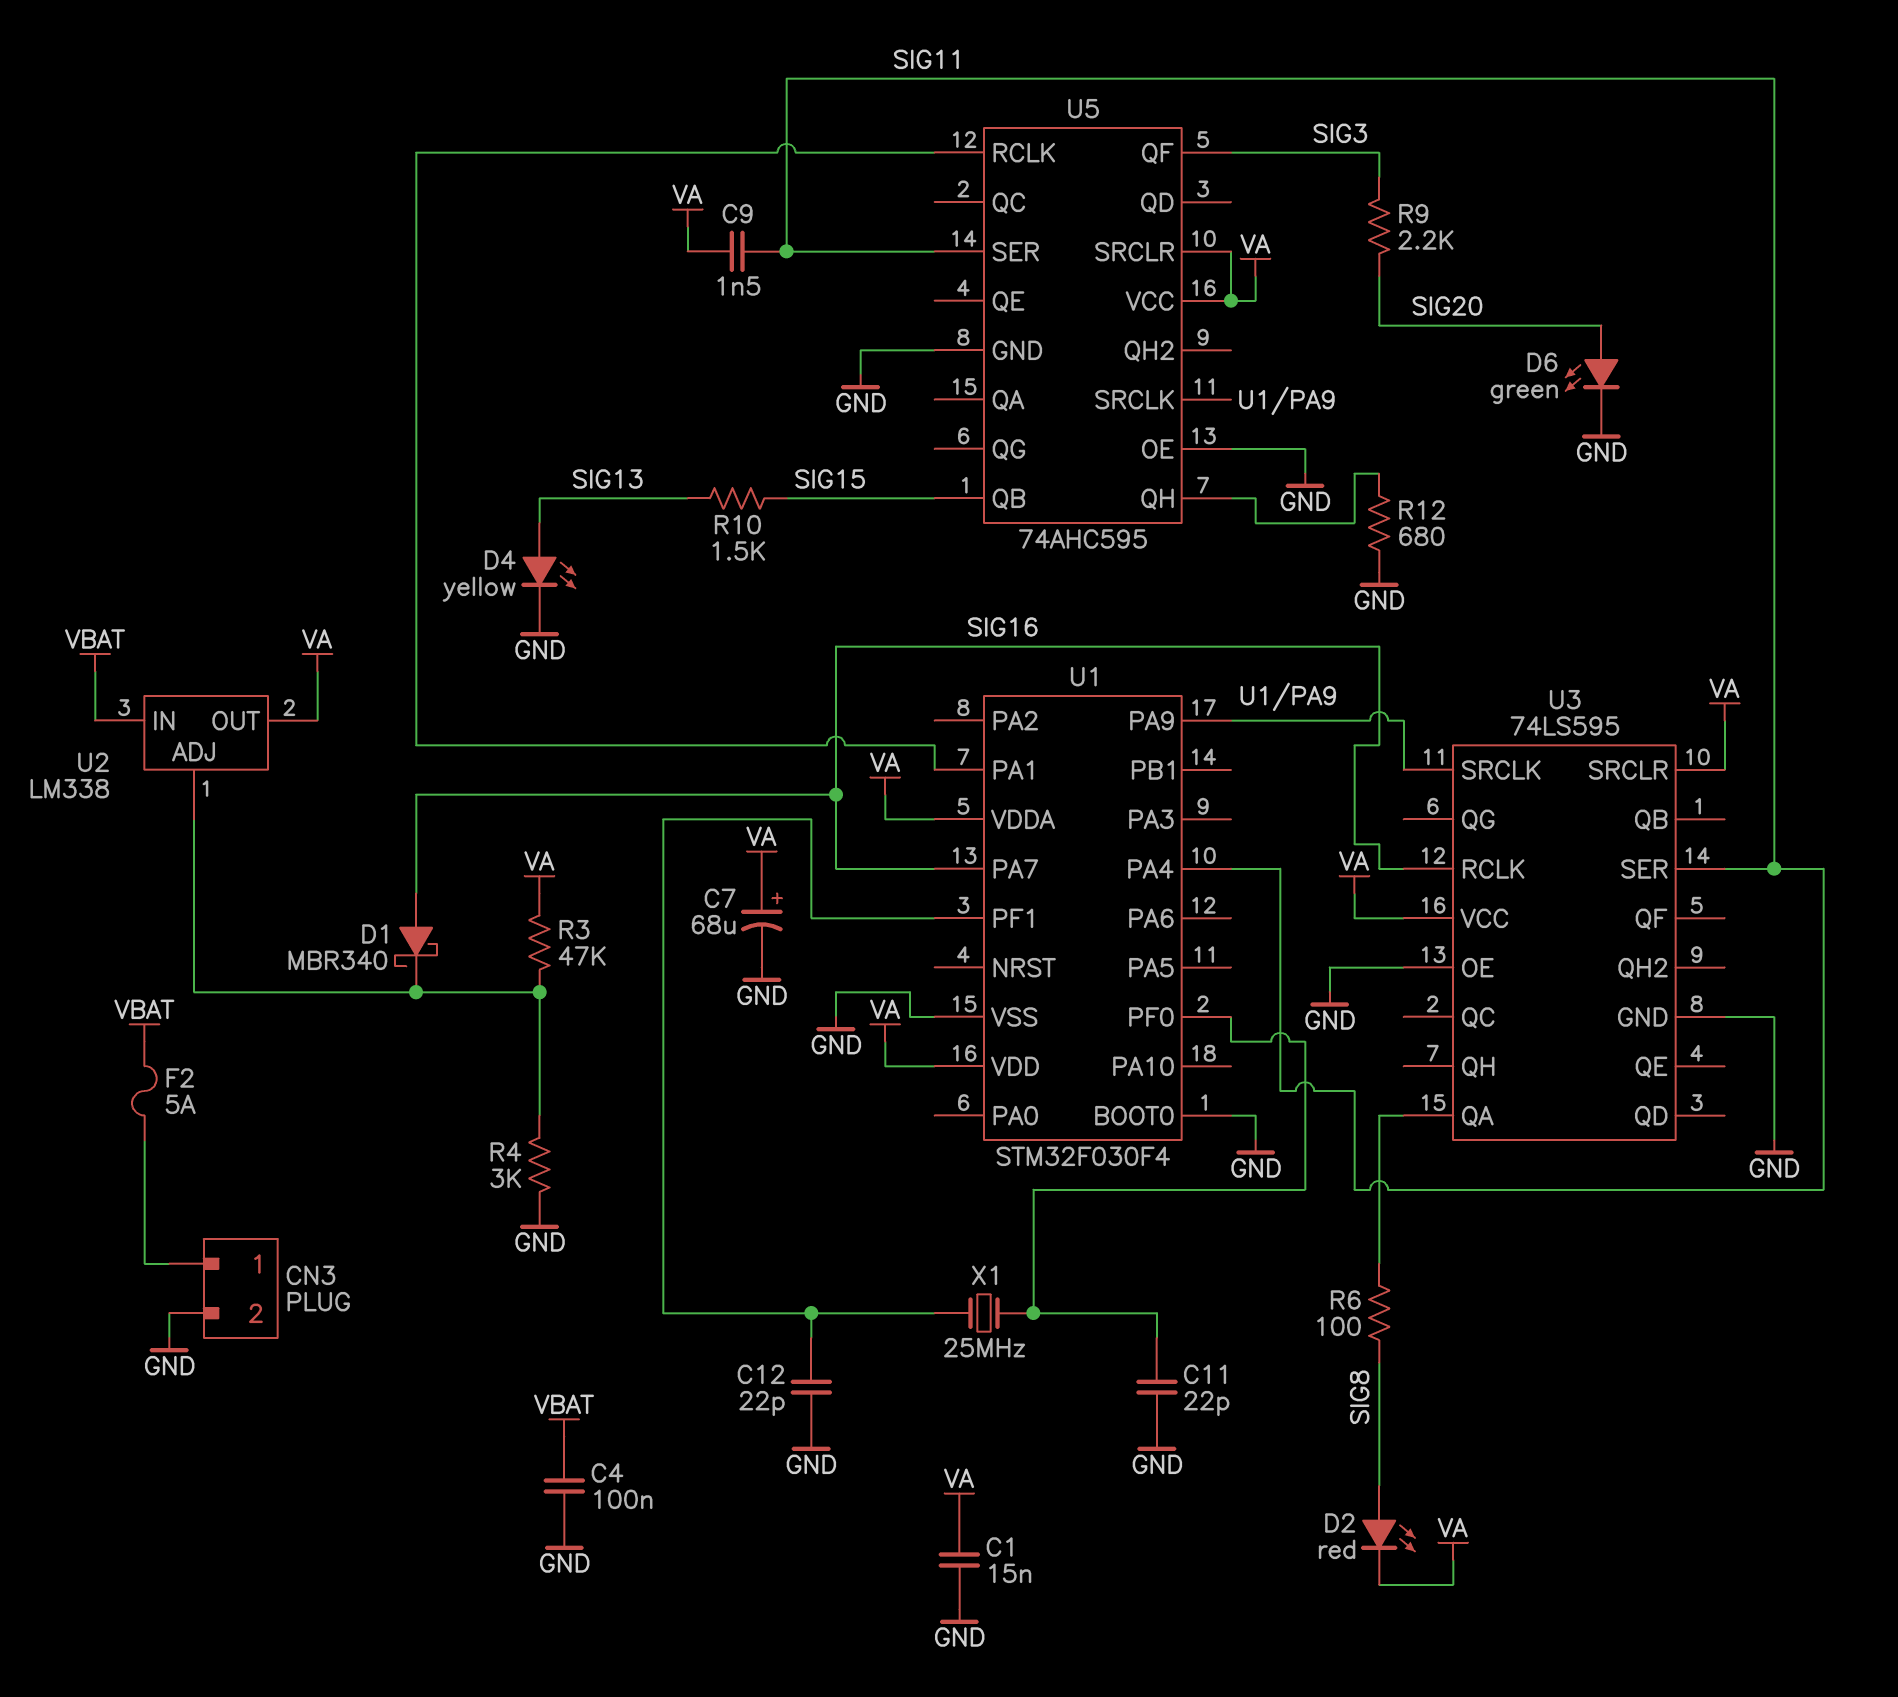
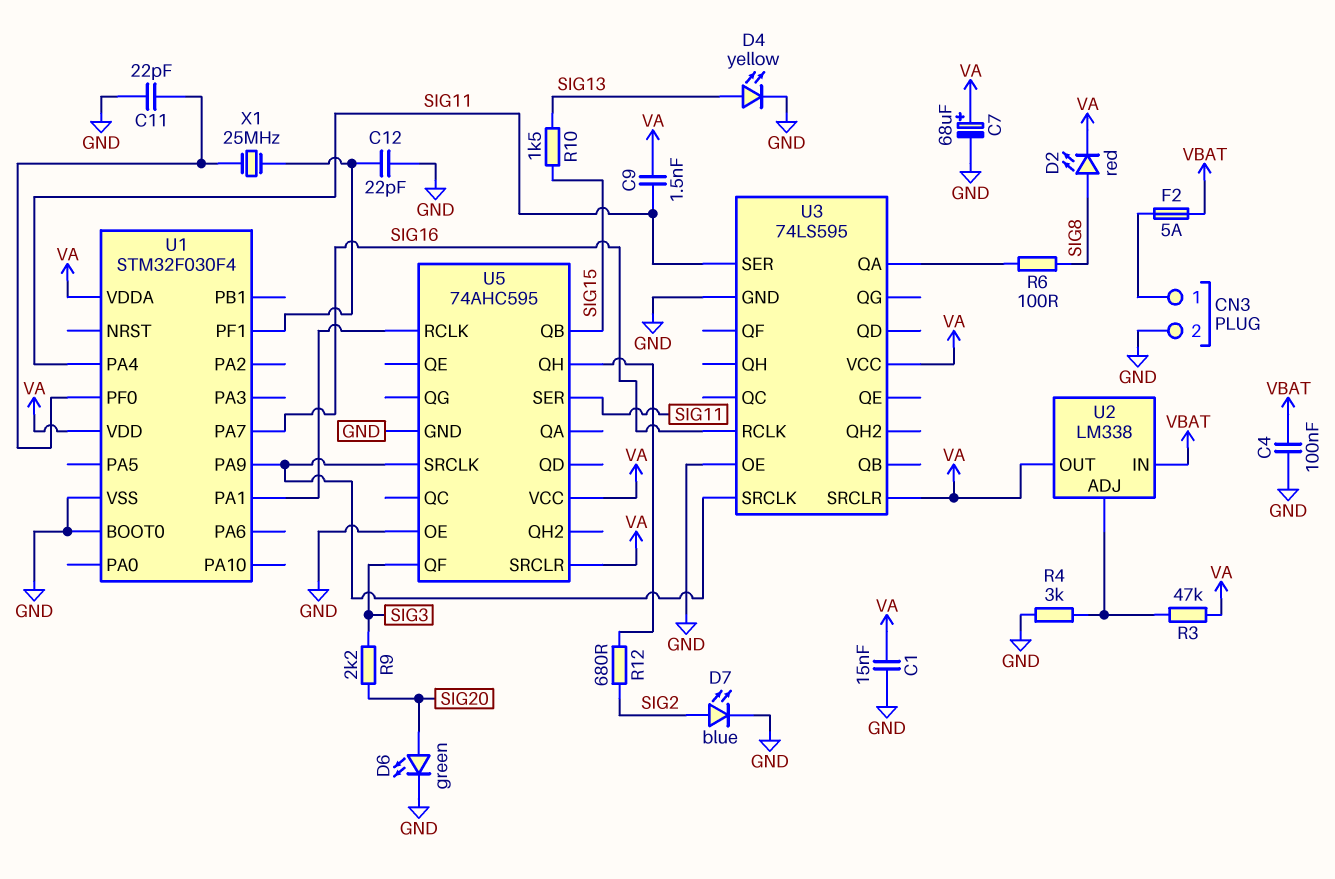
D1: schottky MBR340 (A SIG16, K U2/ADJ) -> none
D7: none -> LED blue (A SIG2, K GND)
R12: 680 (GND, U5/QH) -> 680 (SIG2, U5/QH)

